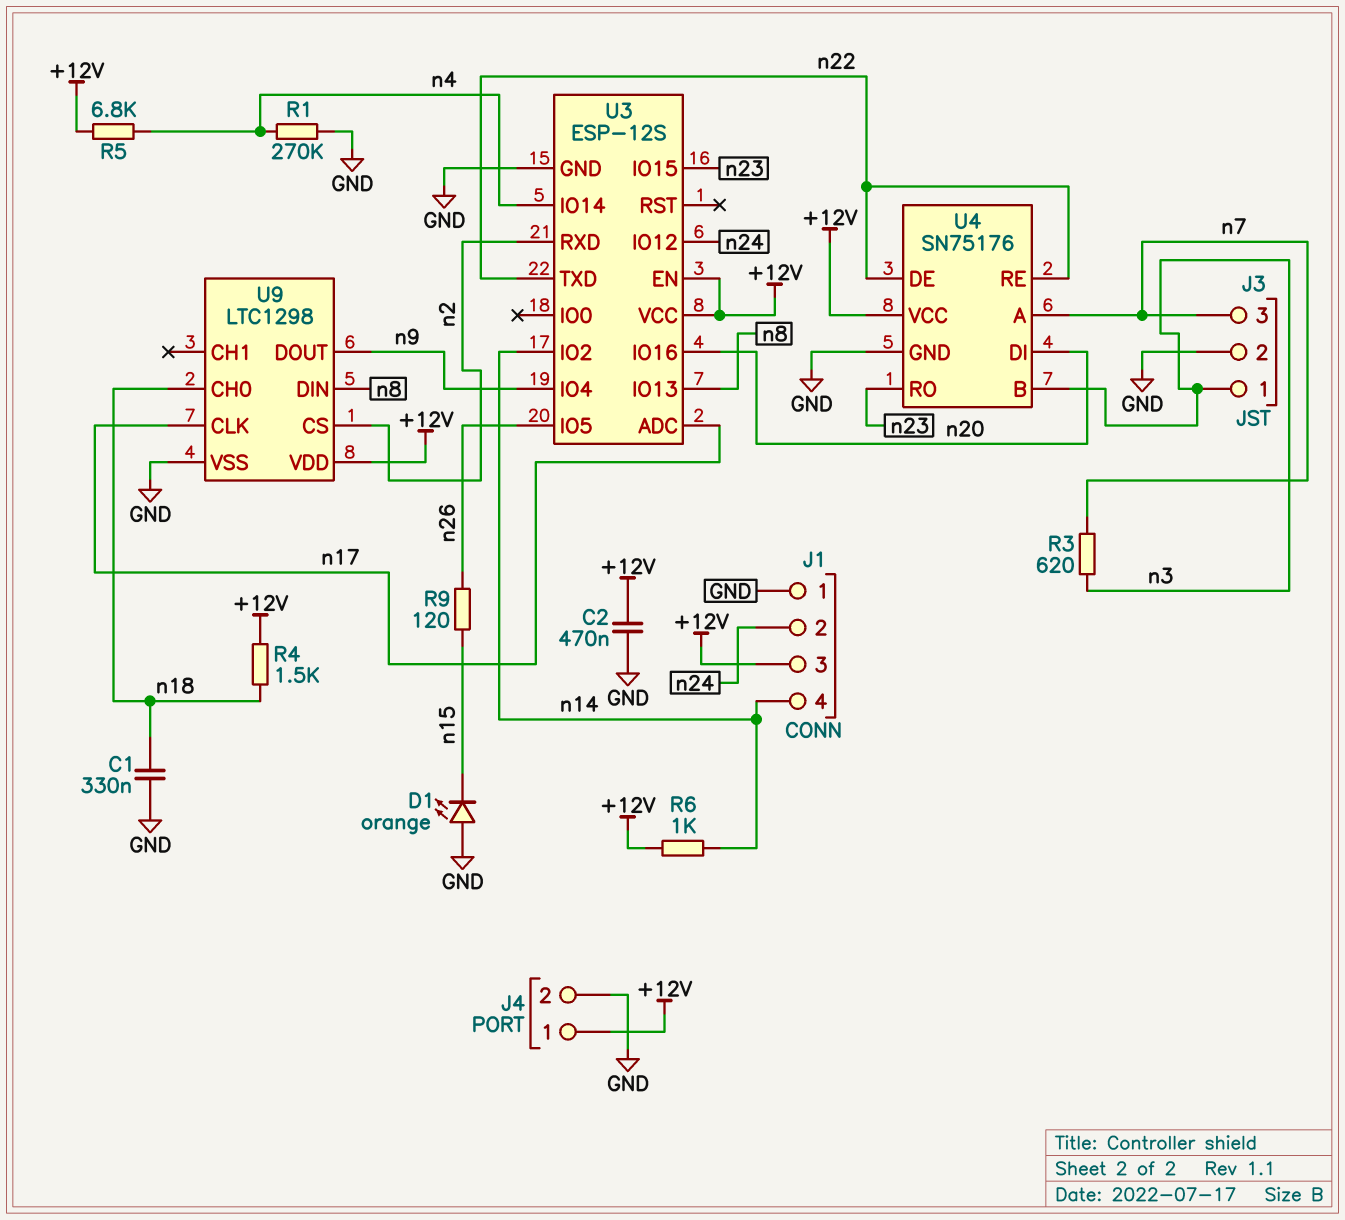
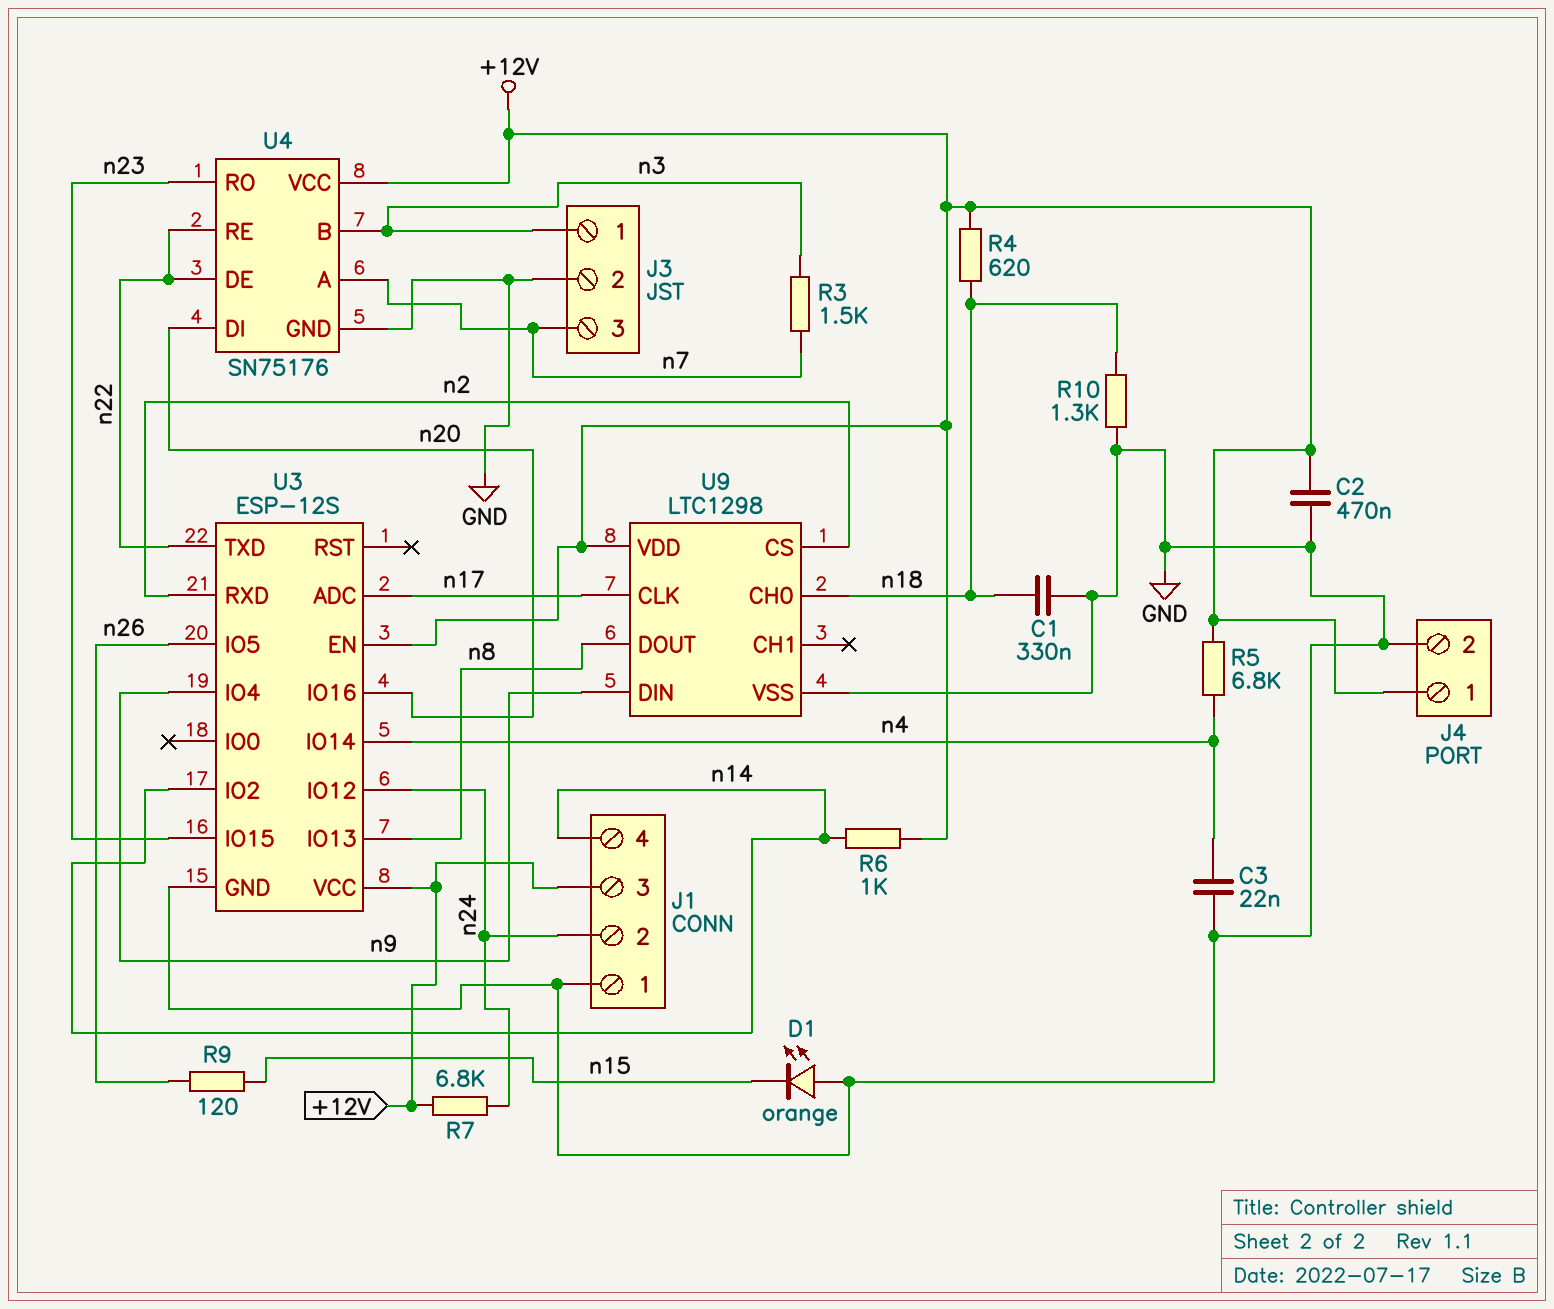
C3: none -> 22nF (GND, n4)
R1: 270k (GND, n4) -> none
R3: 620 (n3, n7) -> 1.5k (n3, n7)
R4: 1.5k (+12V, n18) -> 620 (+12V, n18)
R7: none -> 6.8k (+12V, n24)
R10: none -> 1.3k (GND, n18)
U9 pin DIN: n8 -> n9
U9 pin DOUT: n9 -> n8

